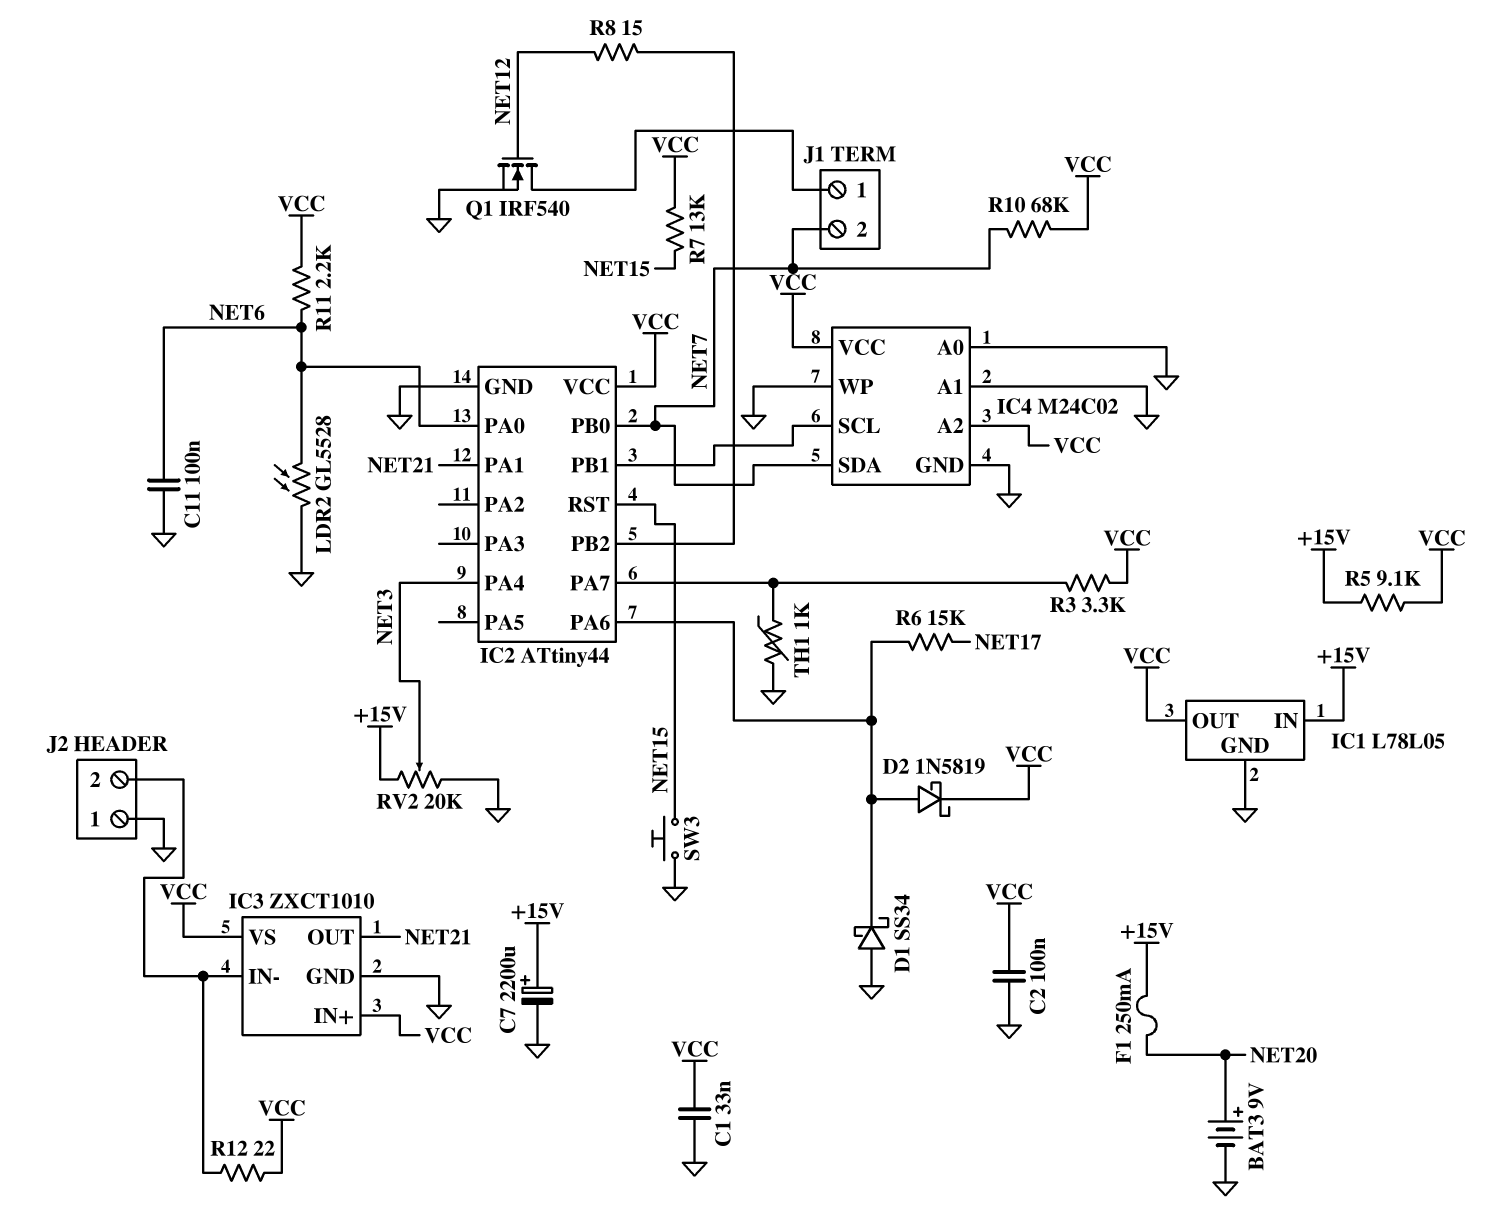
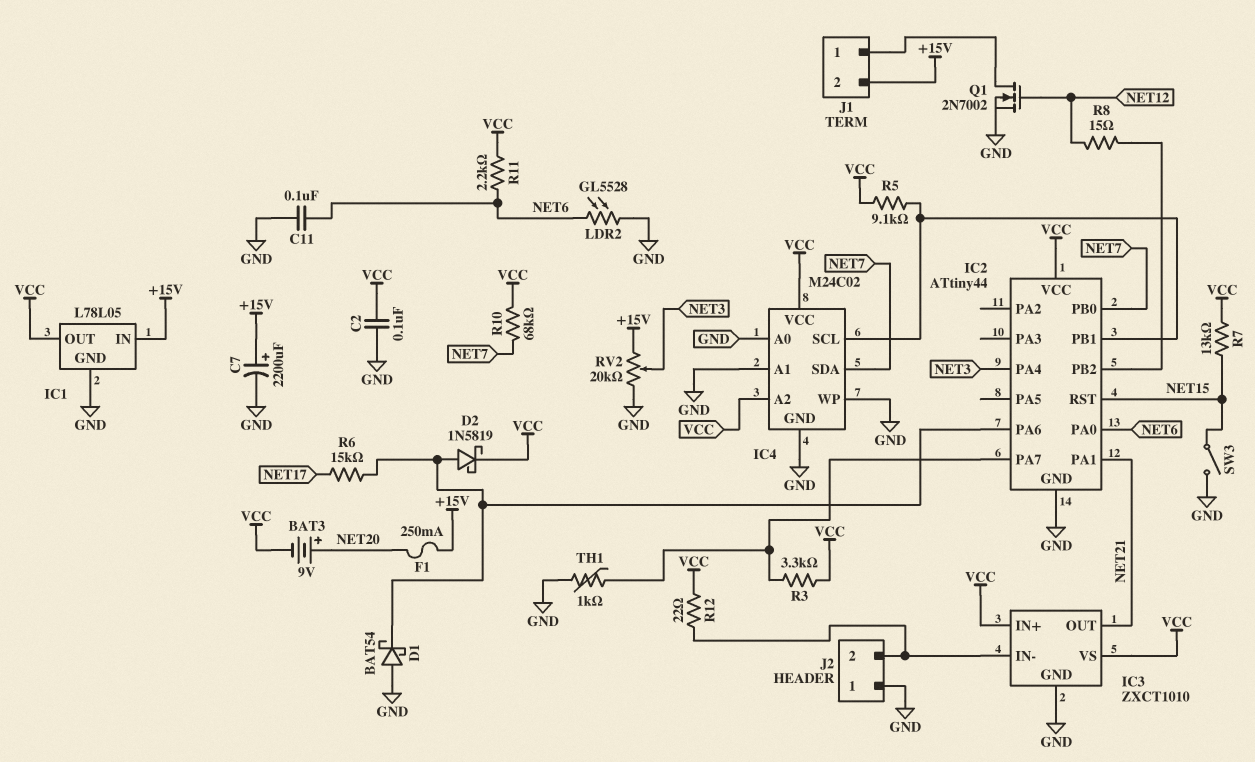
BAT3: 9V (plus NET20, minus GND) -> 9V (plus NET20, minus VCC)
C1: 33nF (GND, VCC) -> none
D1: schottky SS34 (A GND, K IC2/PA6) -> schottky BAT54 (A GND, K IC2/PA6)
J1 pin 2: NET7 -> +15V
Q1: NMOS IRF540 (G NET12, D J1/1, S GND) -> NMOS 2N7002 (G NET12, D J1/1, S GND)
R5: 9.1k (+15V, VCC) -> 9.1k (IC2/PB1, VCC)
SW3: button (GND, NET15) -> switch (GND, NET15)

